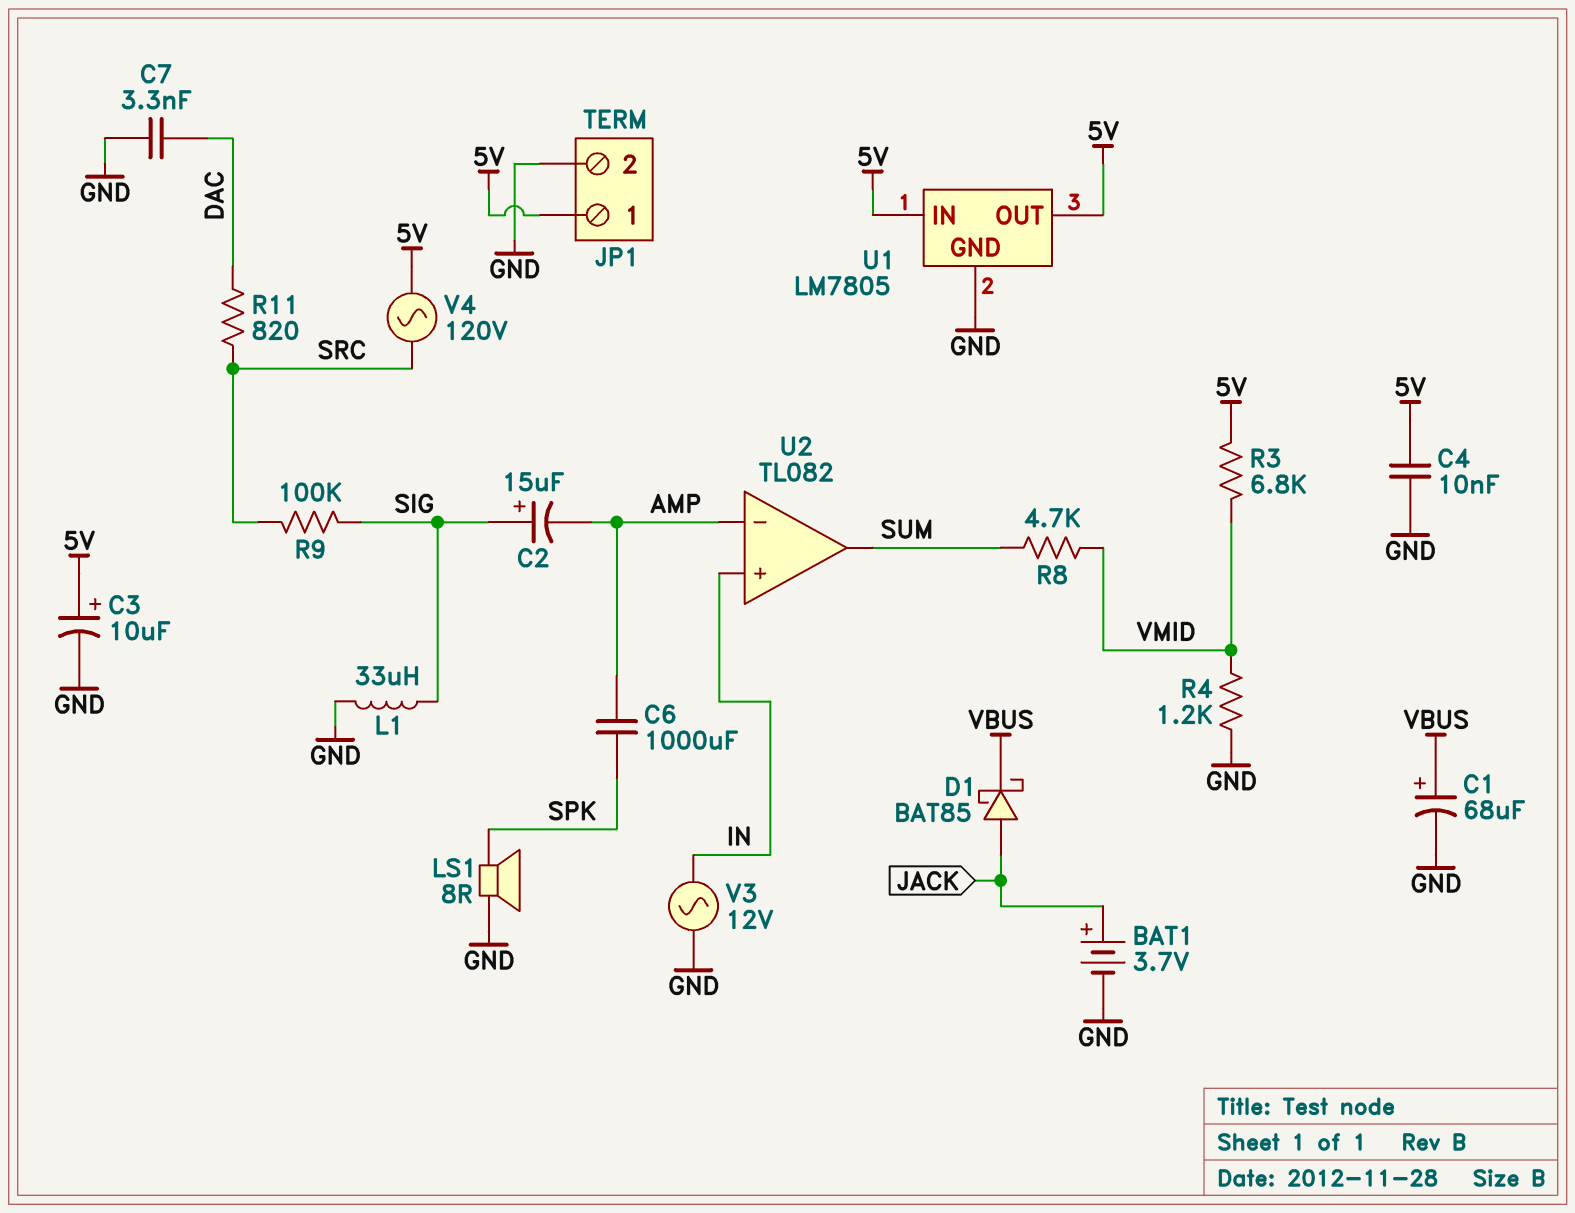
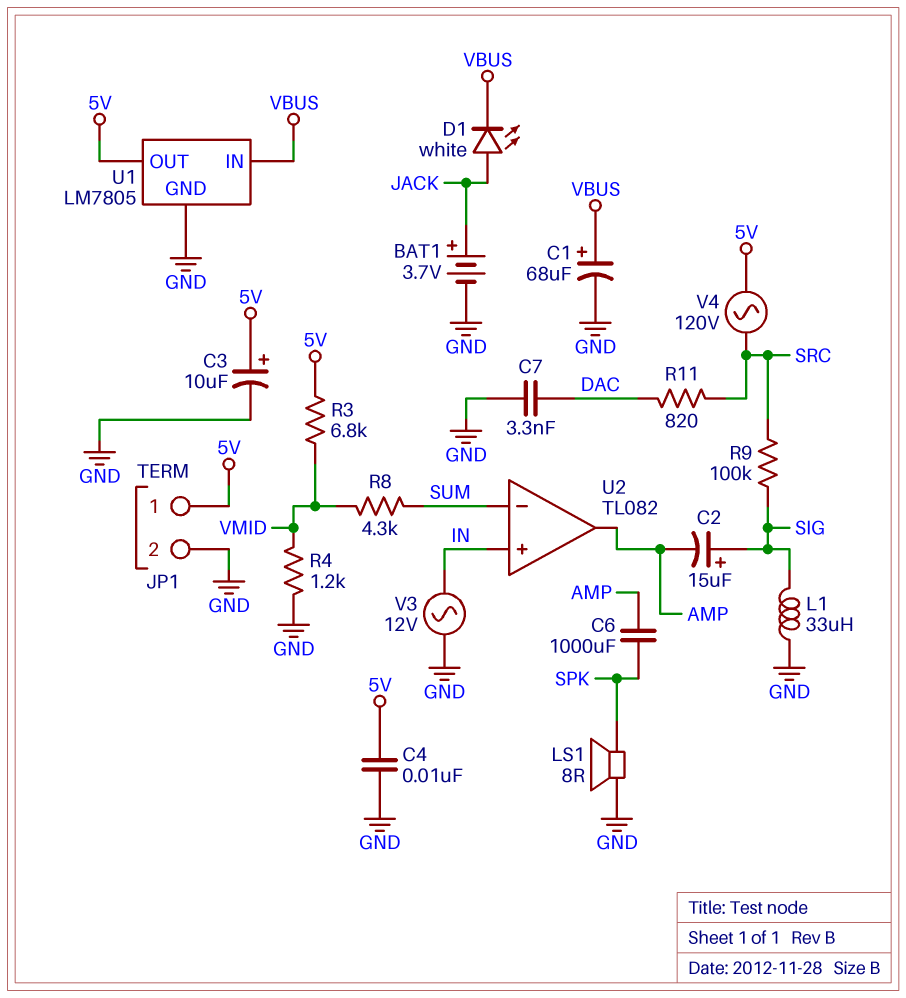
D1: schottky BAT85 (A JACK, K VBUS) -> LED white (A JACK, K VBUS)
R8: 4.7k (SUM, VMID) -> 4.3k (SUM, VMID)
U1 pin IN: 5V -> VBUS
U2 pin in-: AMP -> SUM
U2 pin out: SUM -> AMP

